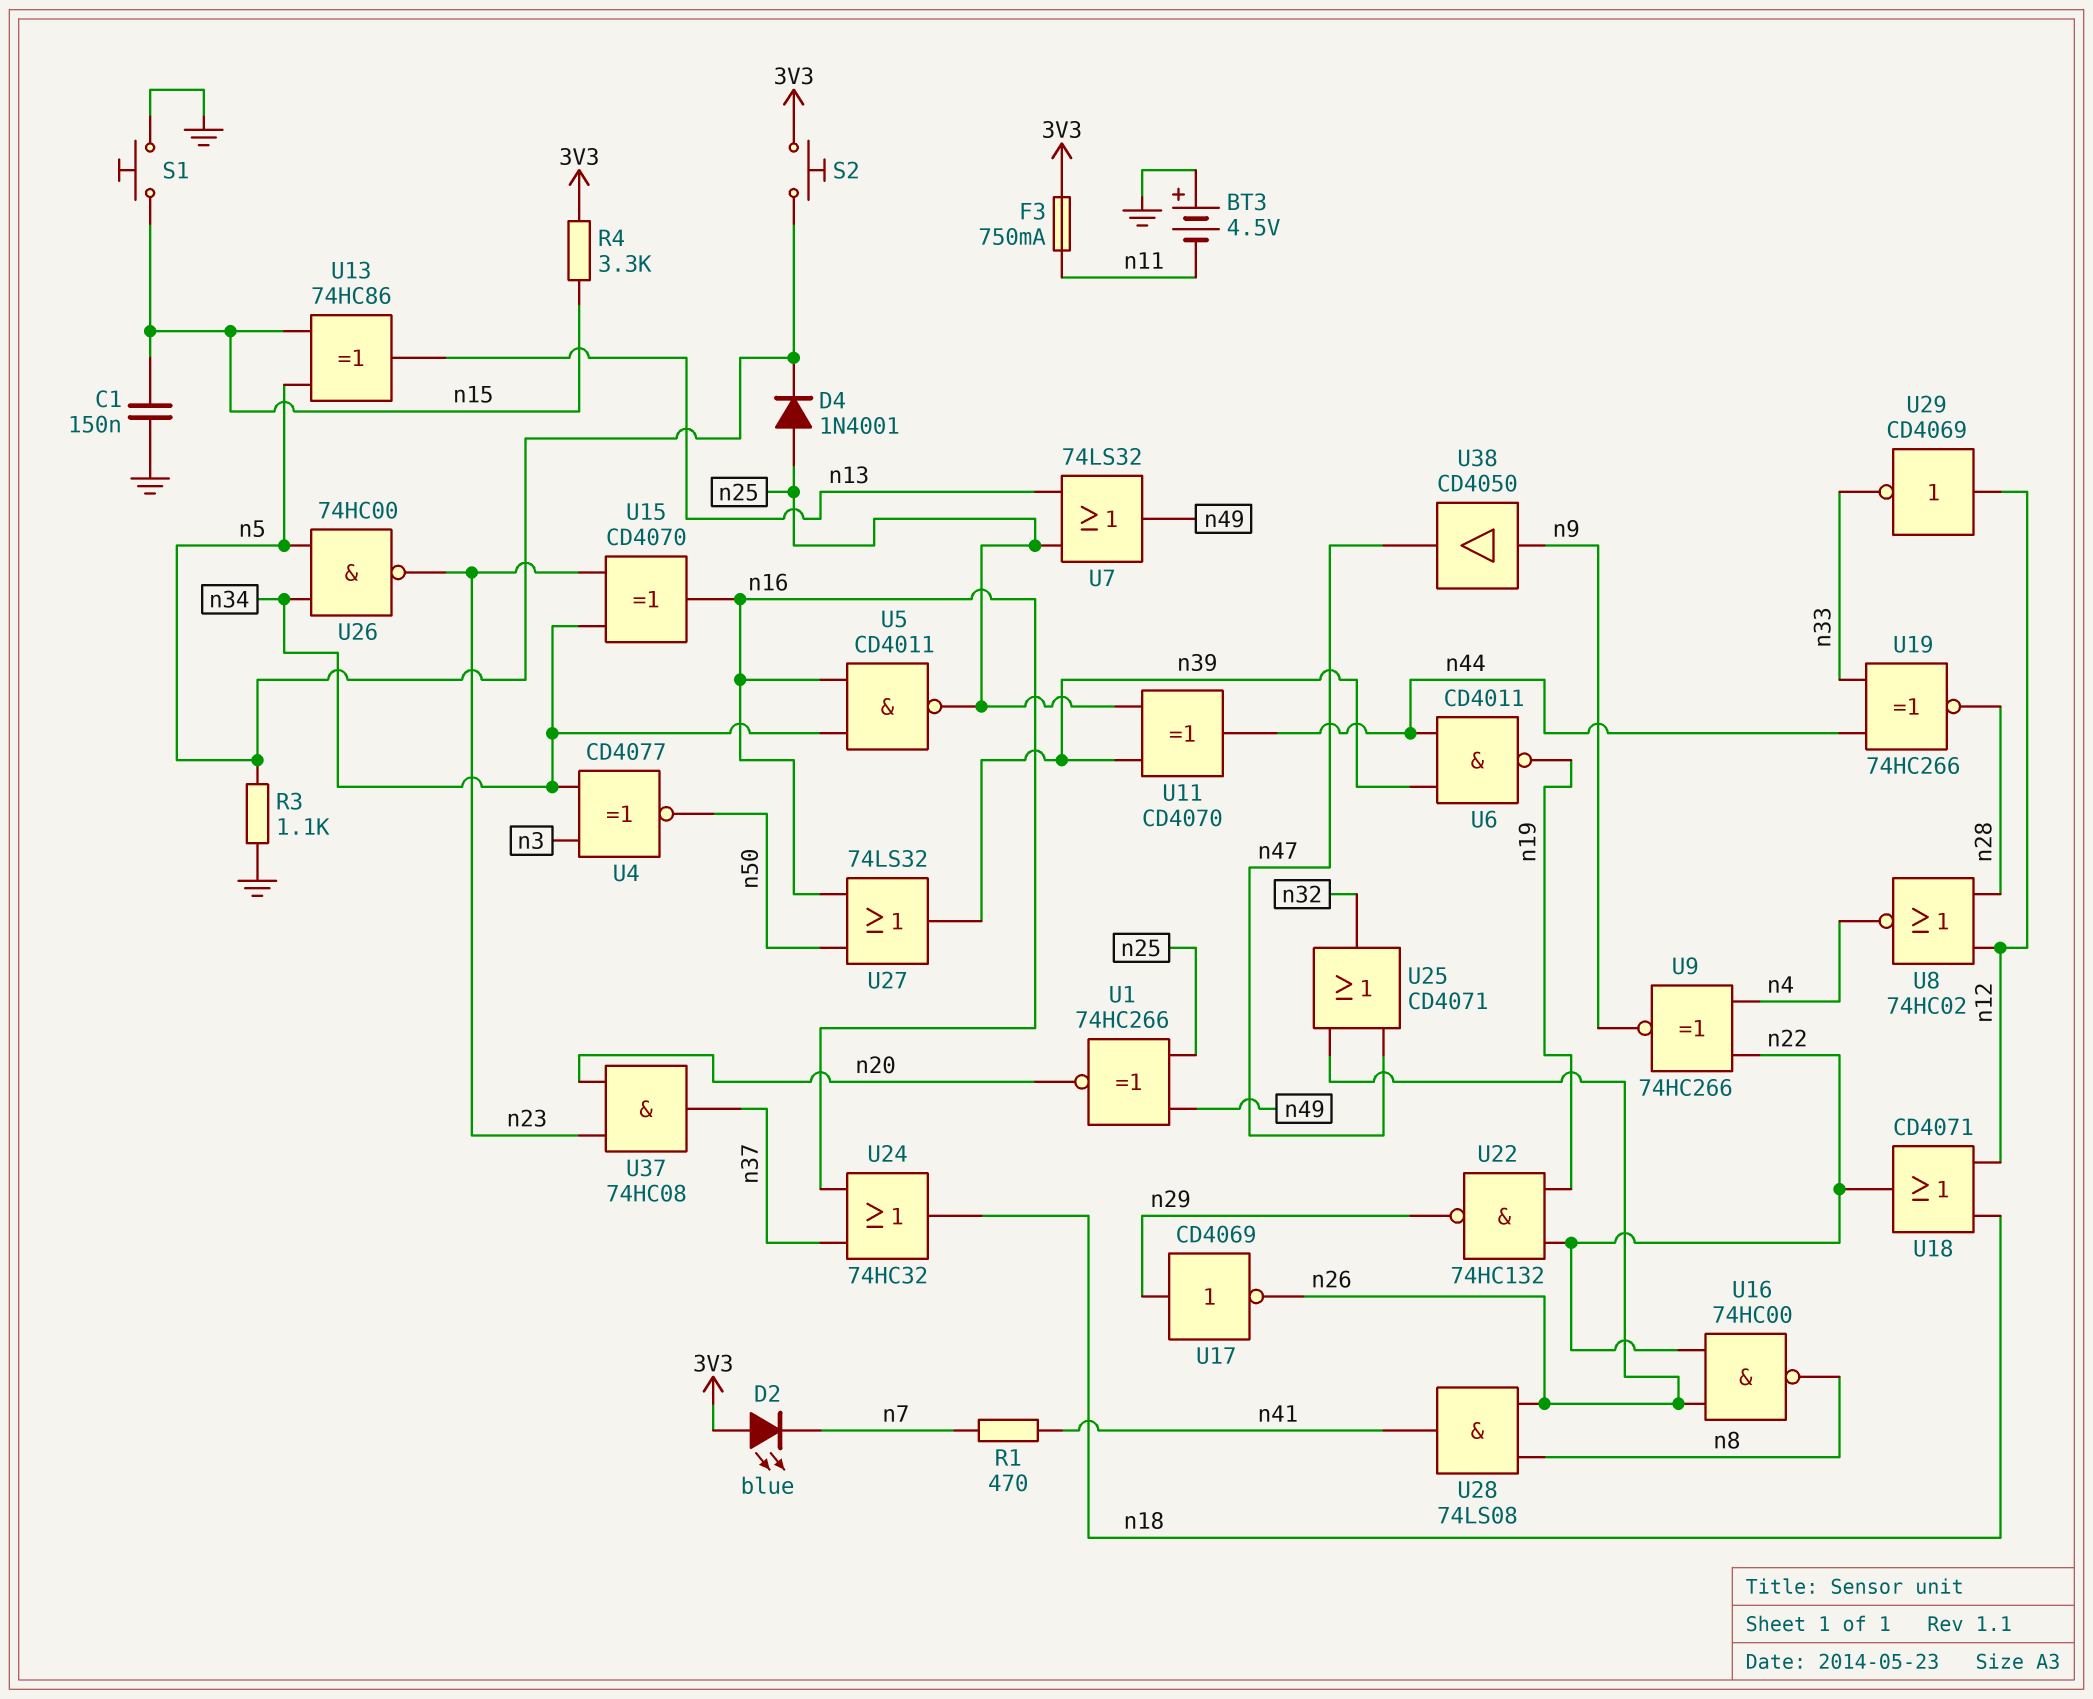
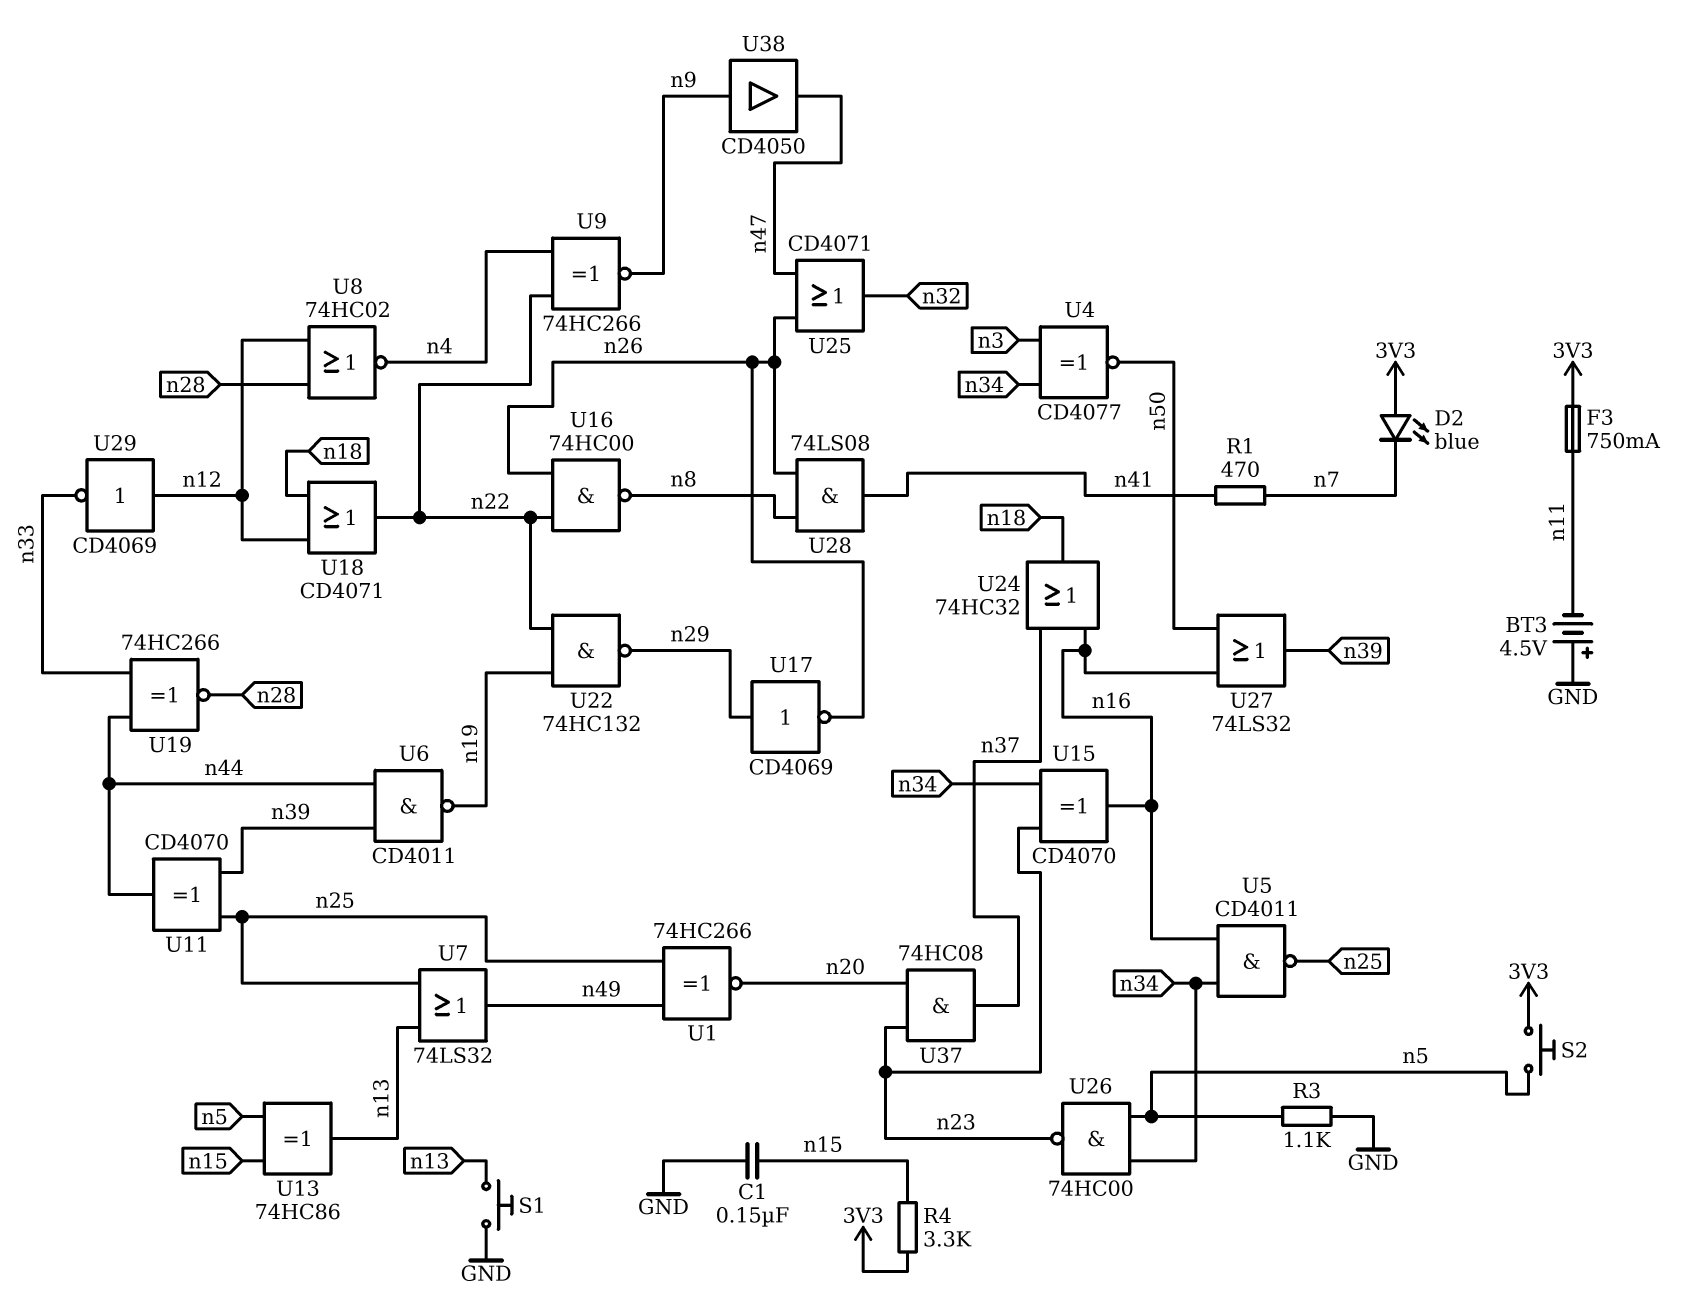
D4: diode 1N4001 (A n25, K n5) -> none
S1: button (GND, n15) -> button (GND, n13)

